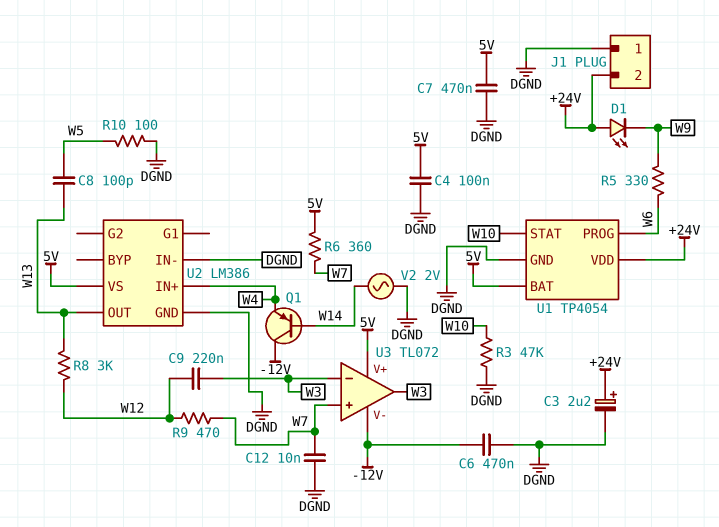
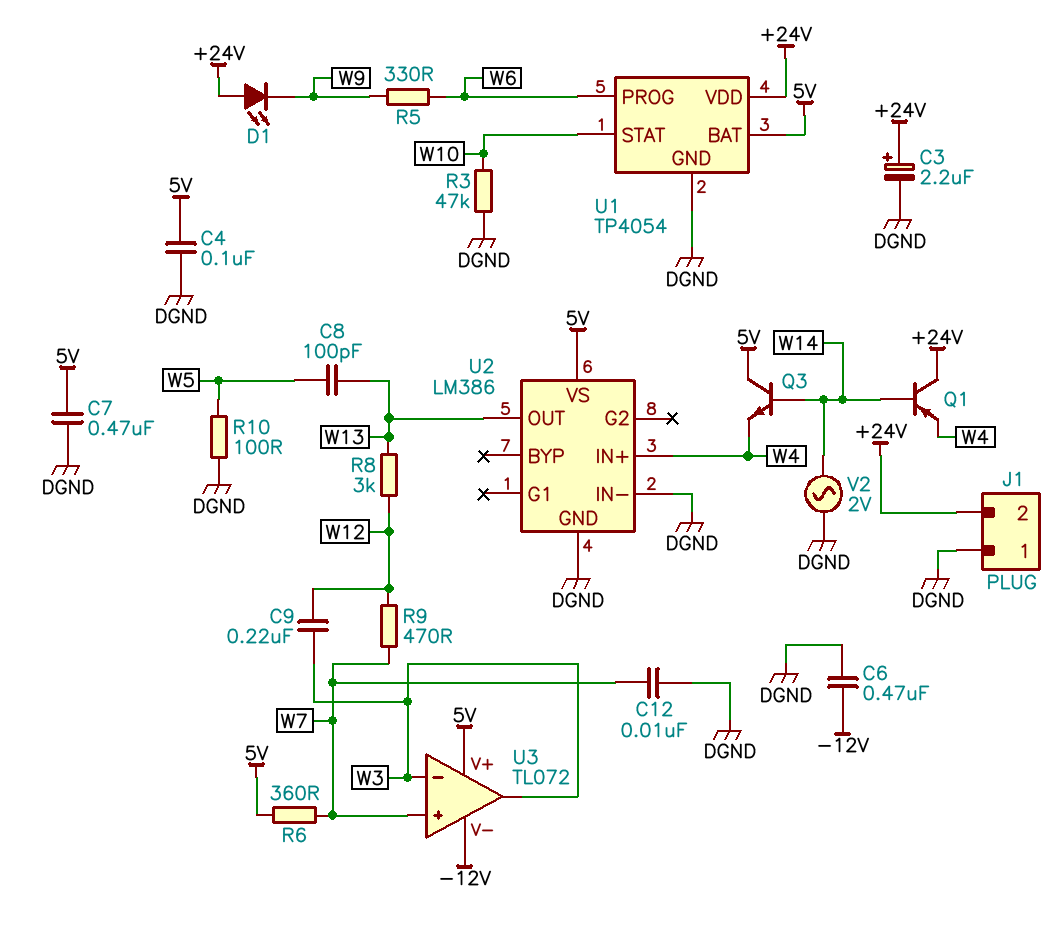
Q1: PNP (B W14, C -12V, E W4) -> PNP (B W14, C +24V, E W4)
Q3: none -> NPN (B W14, C 5V, E W4)

